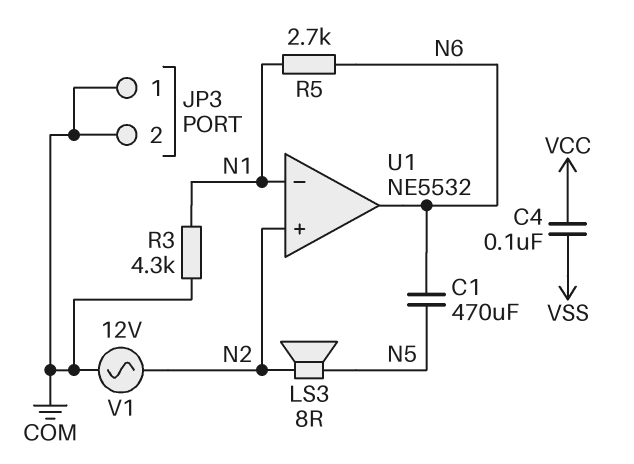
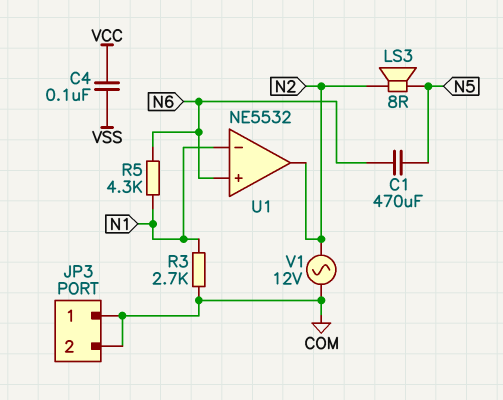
R3: 4.3k (COM, N1) -> 2.7k (COM, N1)
R5: 2.7k (N1, N6) -> 4.3k (N1, N6)
U1 pin in+: N2 -> N6
U1 pin out: N6 -> N2

